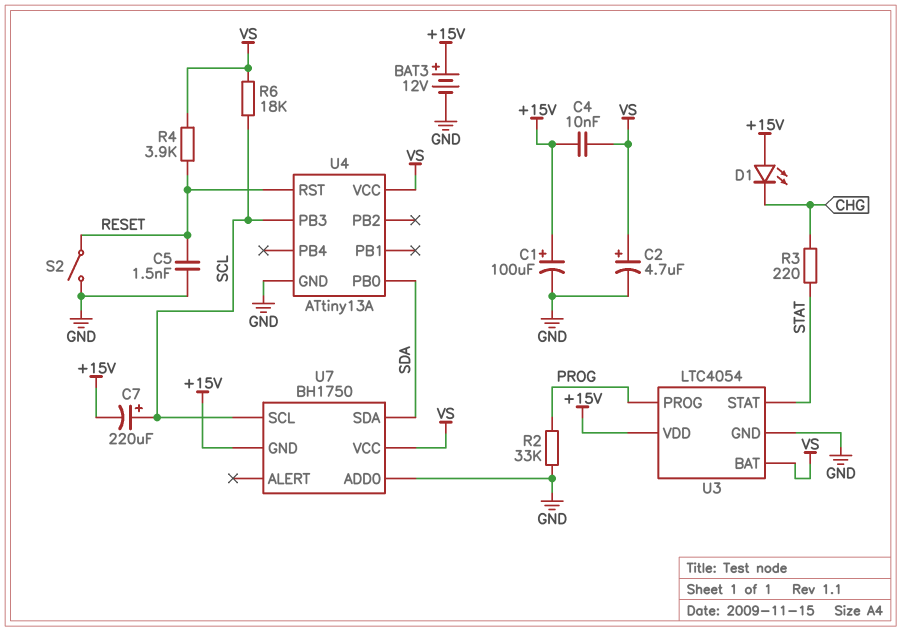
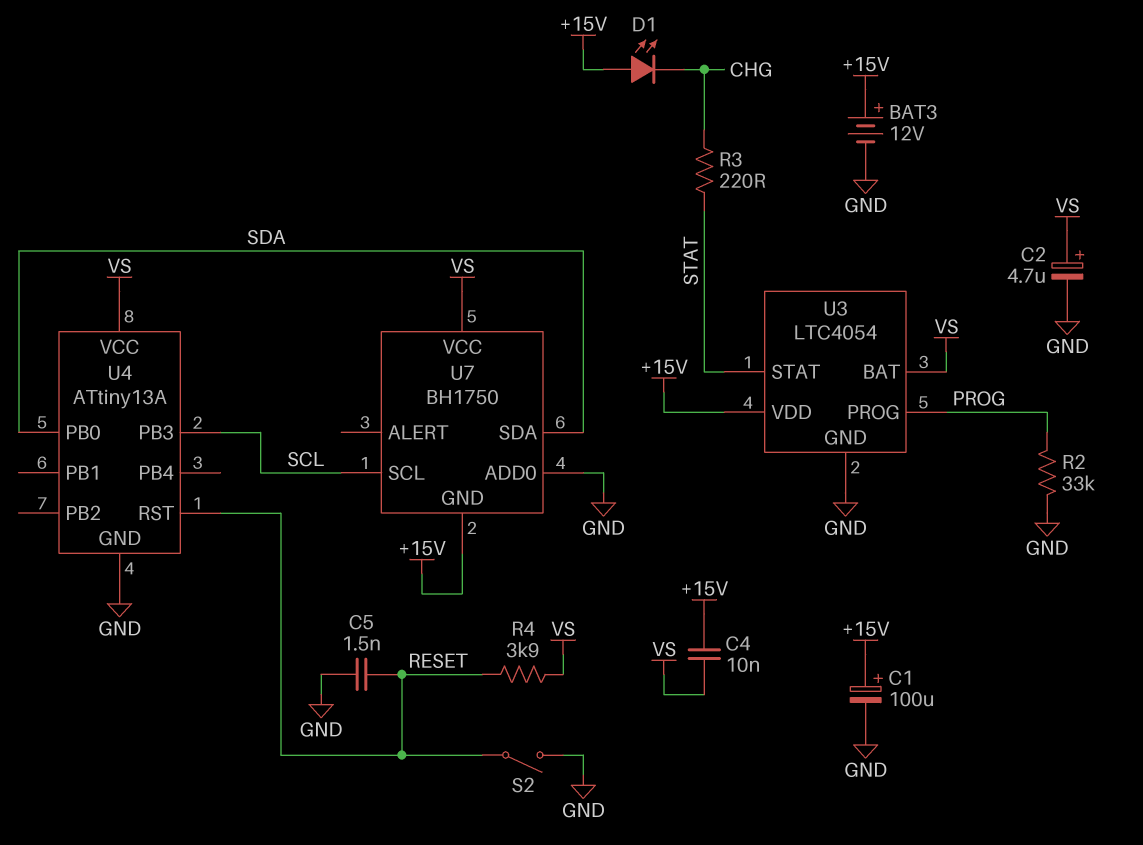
C7: 220uF (plus SCL, minus +15V) -> none
R6: 18k (SCL, VS) -> none

